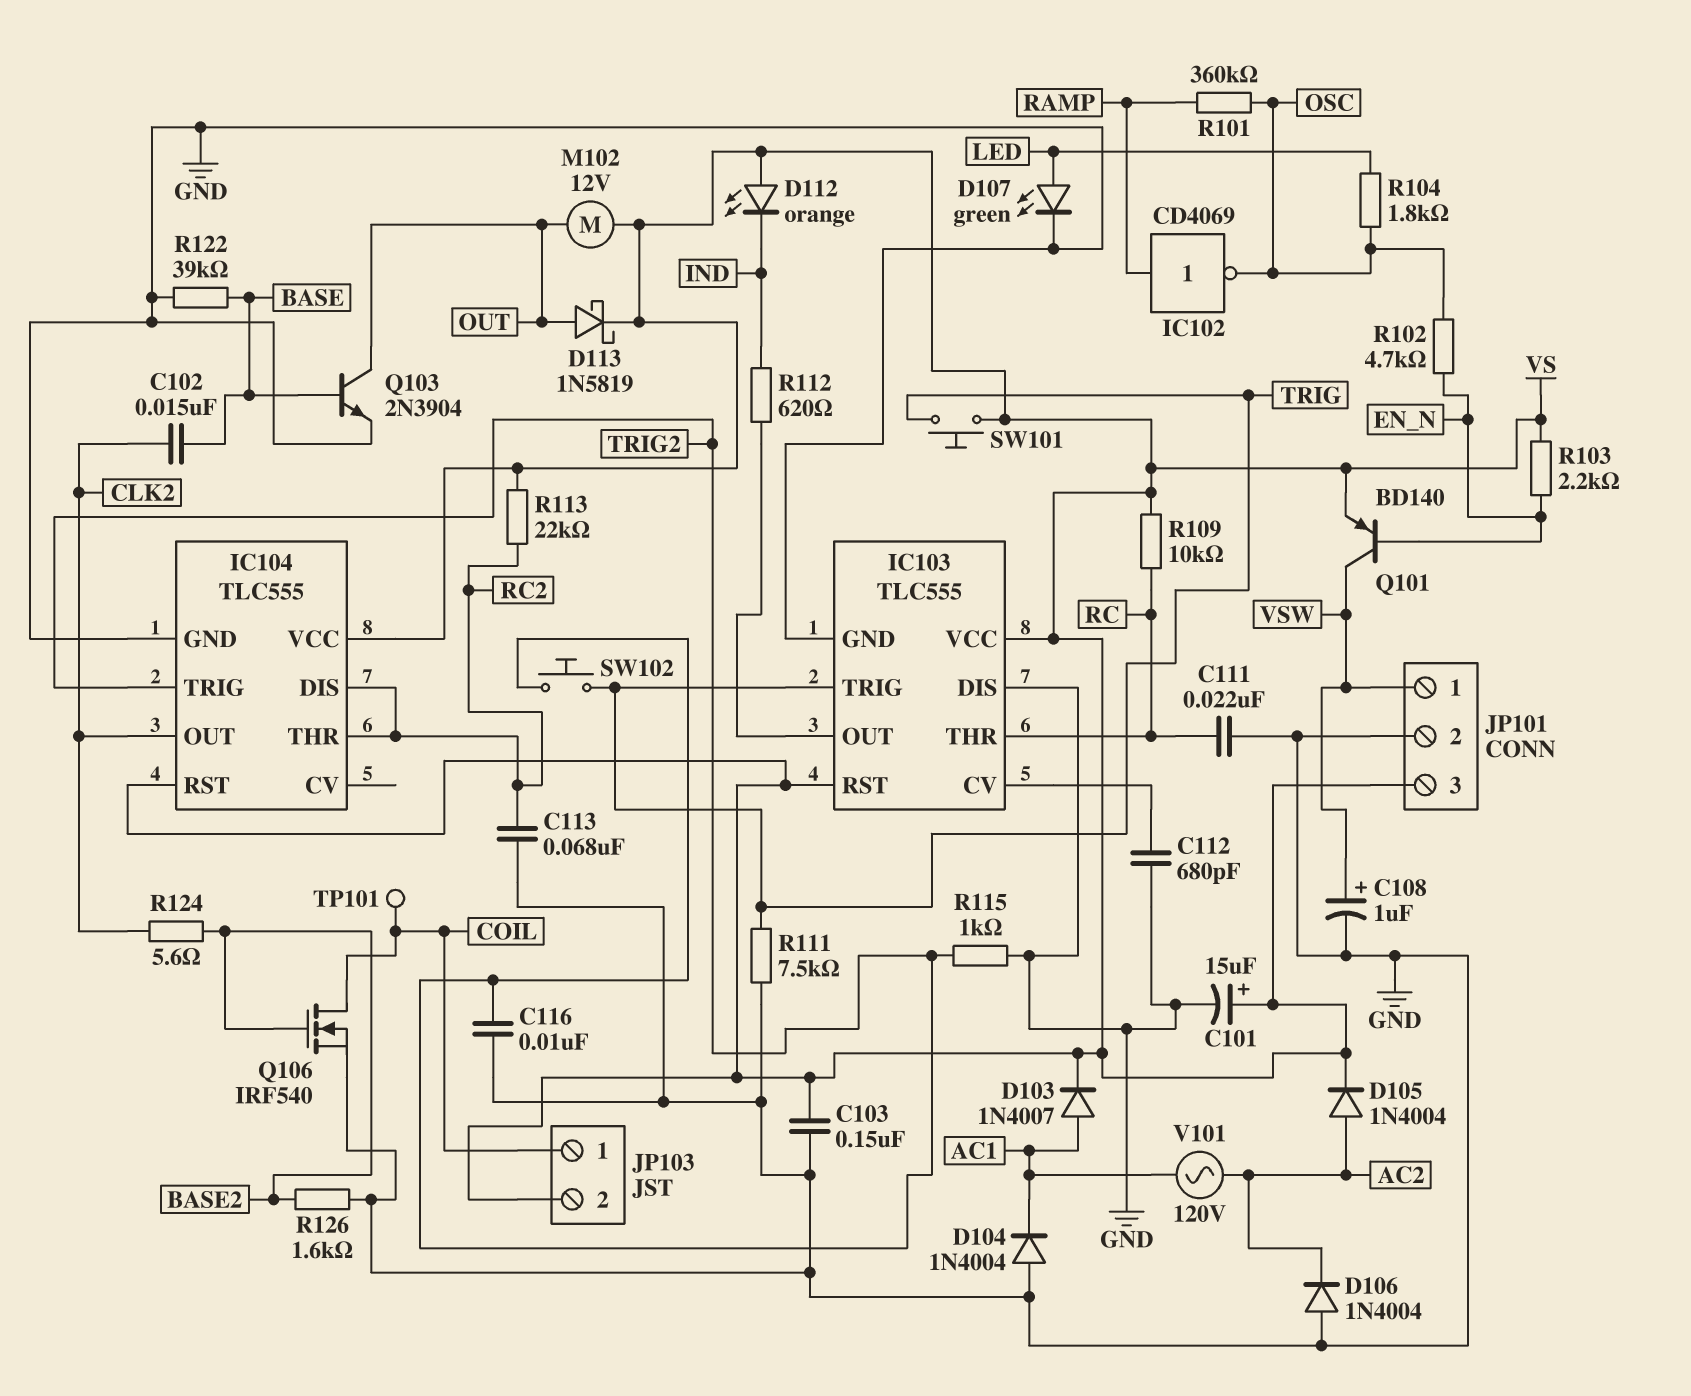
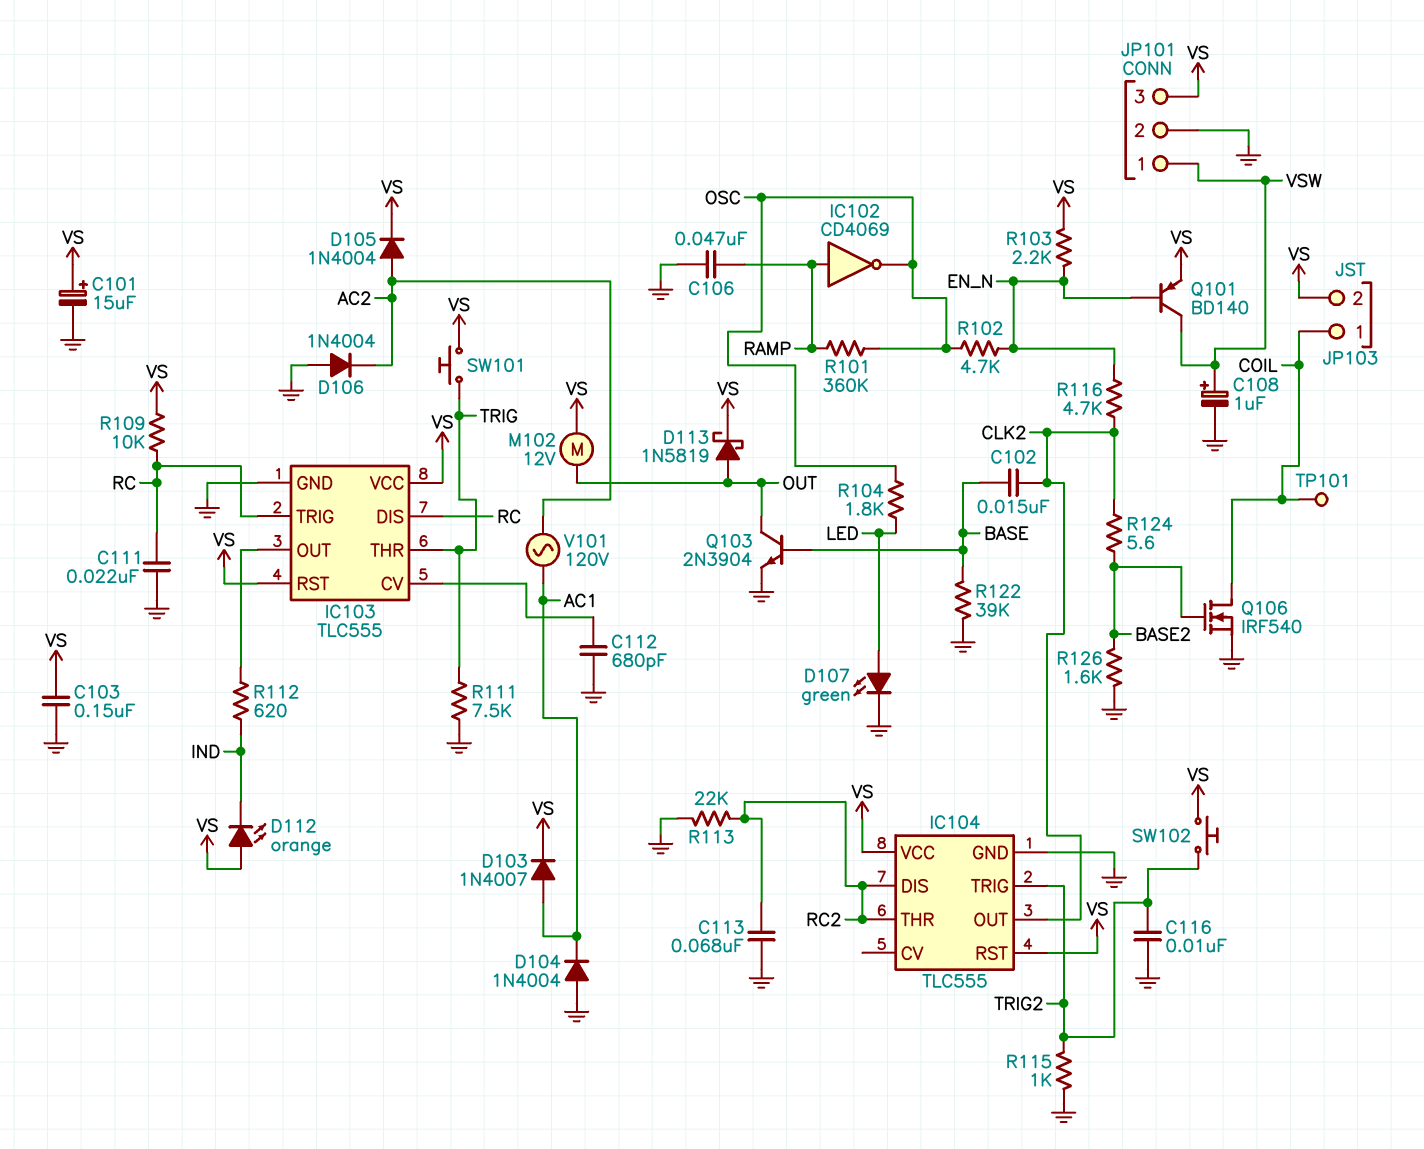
C106: none -> 47nF (GND, RAMP)
IC103 pin DIS: GND -> RC
IC103 pin THR: RC -> TRIG
IC103 pin TRIG: TRIG -> RC
R113: 22k (RC2, VS) -> 22k (GND, RC2)
R116: none -> 4.7k (CLK2, EN_N)
SW102: button (TRIG, TRIG2) -> button (TRIG2, VS)

